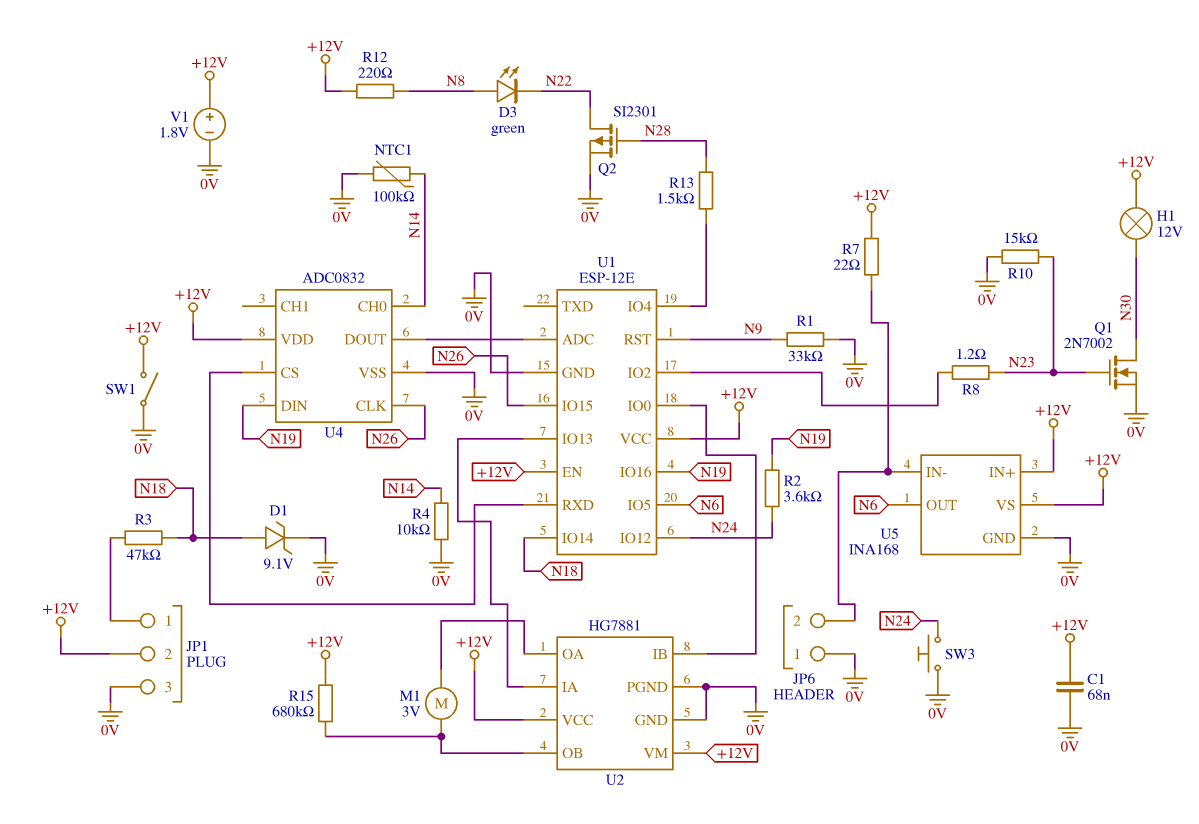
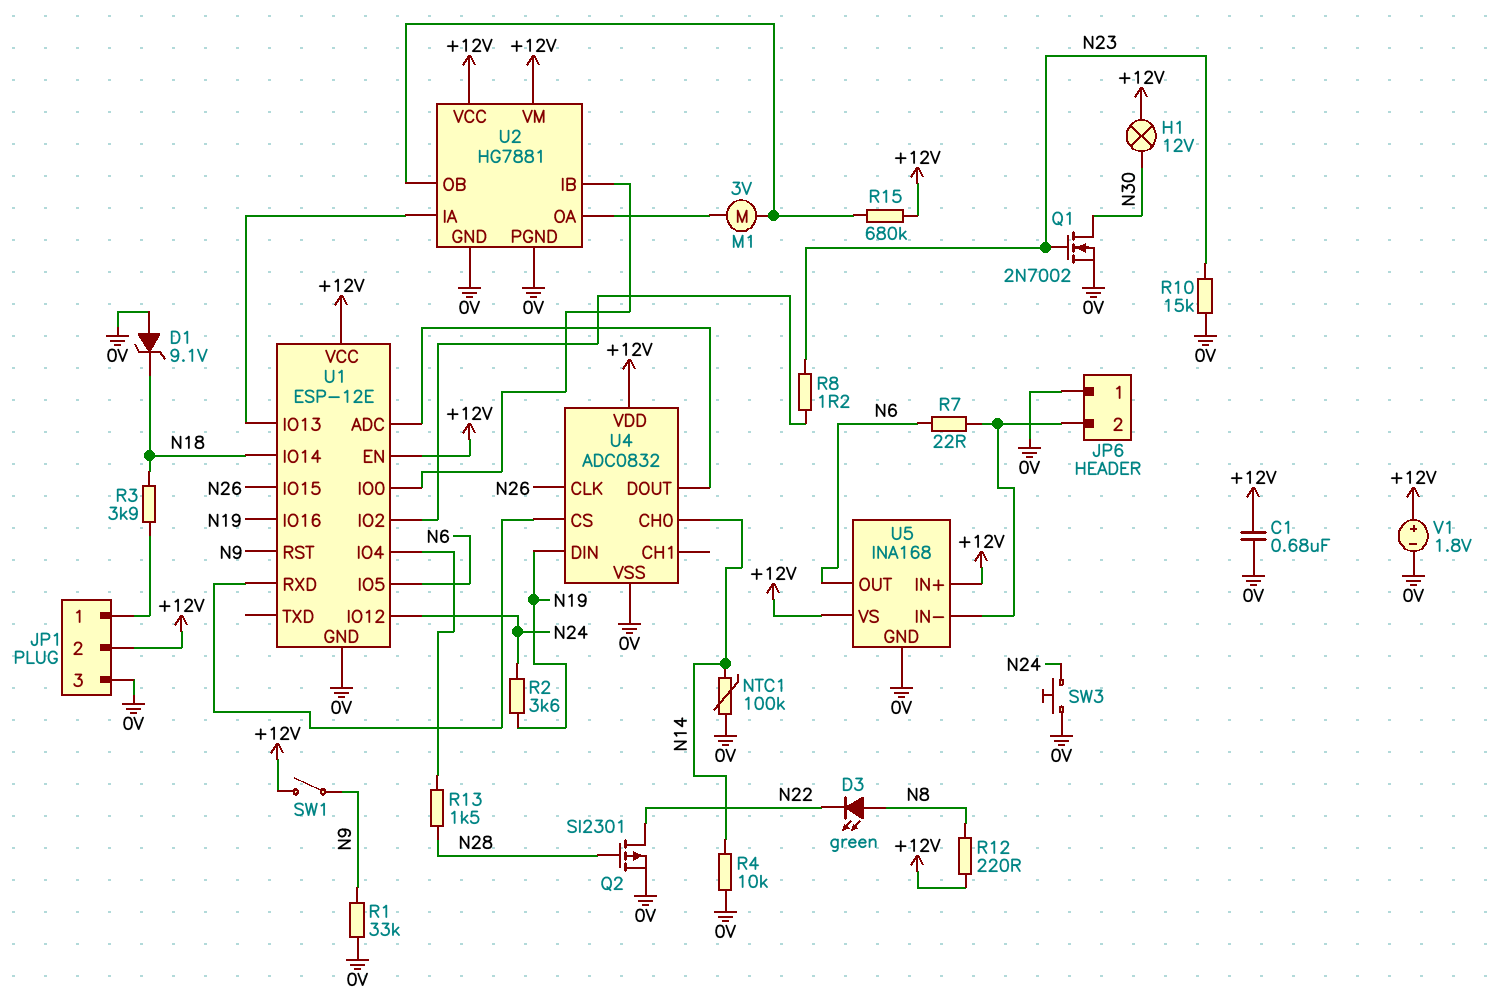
C1: 68nF (+12V, 0V) -> 680nF (+12V, 0V)
D1: zener 9.1V (A N18, K 0V) -> zener 9.1V (A 0V, K N18)
R3: 47k (JP1/1, N18) -> 3.9k (JP1/1, N18)
R7: 22 (+12V, JP6/2) -> 22 (JP6/2, N6)
SW1: switch (+12V, 0V) -> switch (+12V, N9)

